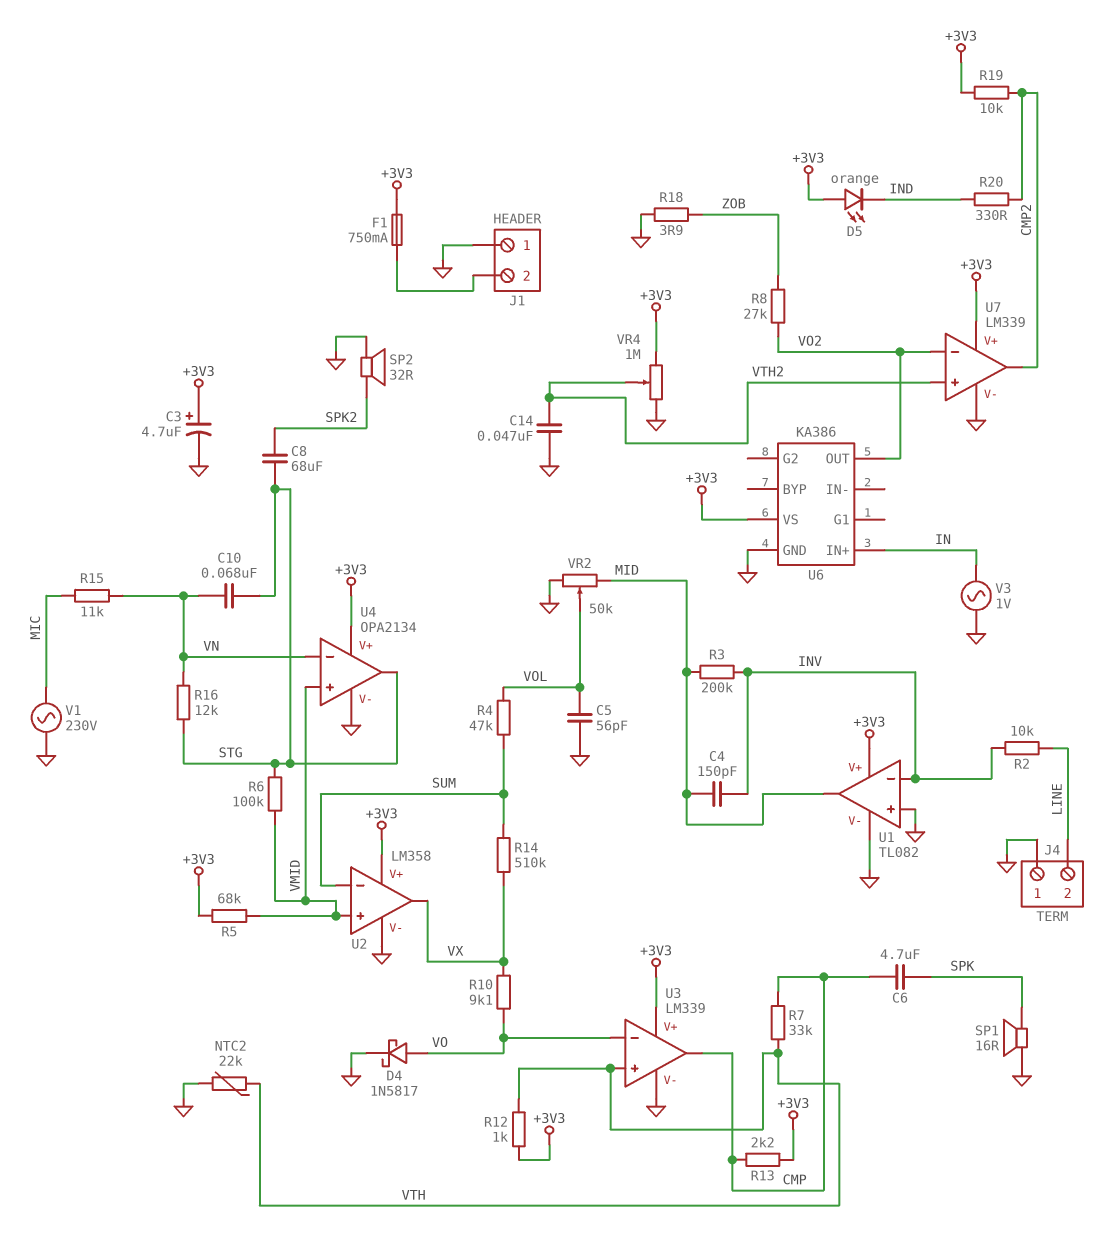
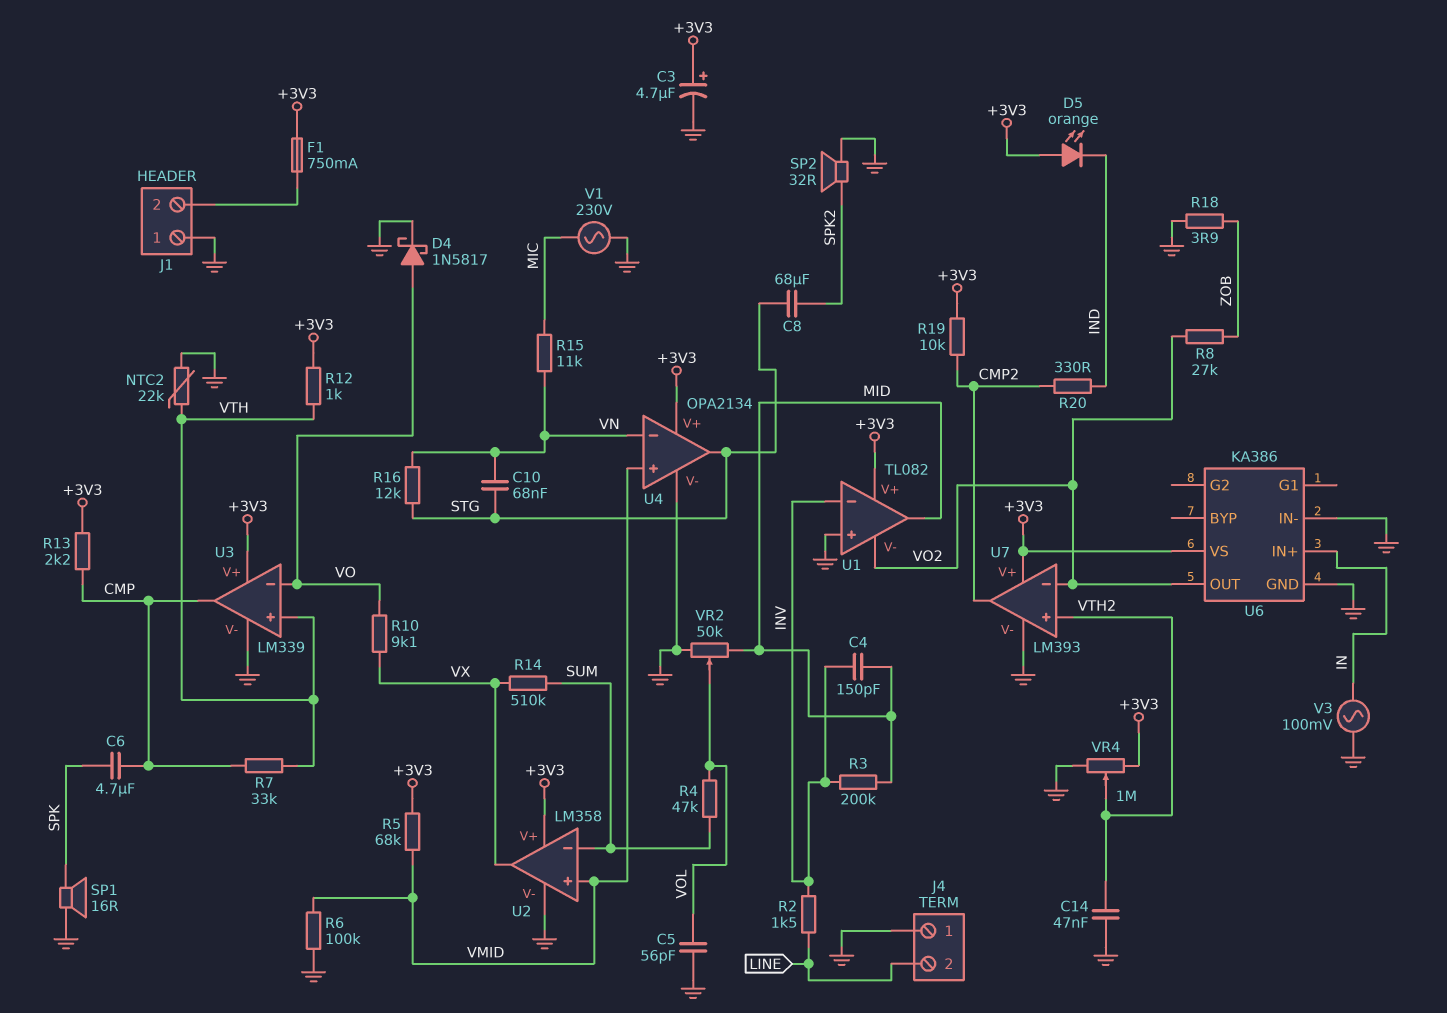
R2: 10k (INV, LINE) -> 1.5k (INV, LINE)
R6: 100k (STG, VMID) -> 100k (GND, VMID)
U1 pin V-: GND -> VO2
U6 pin IN-: none -> GND
U7: LM339 -> LM393
V3: AC 1V (GND, IN) -> AC 100mV (GND, IN)

